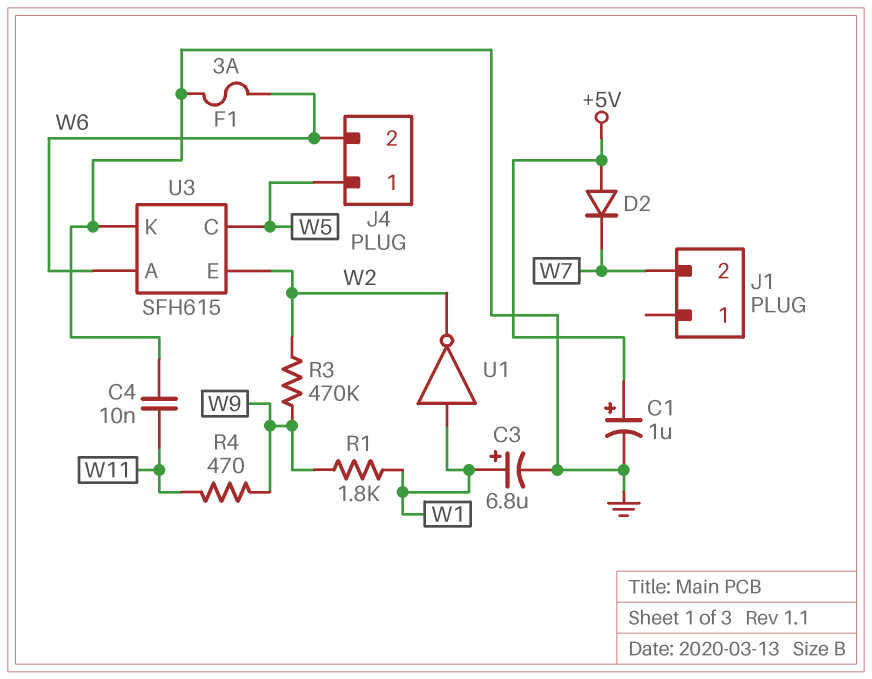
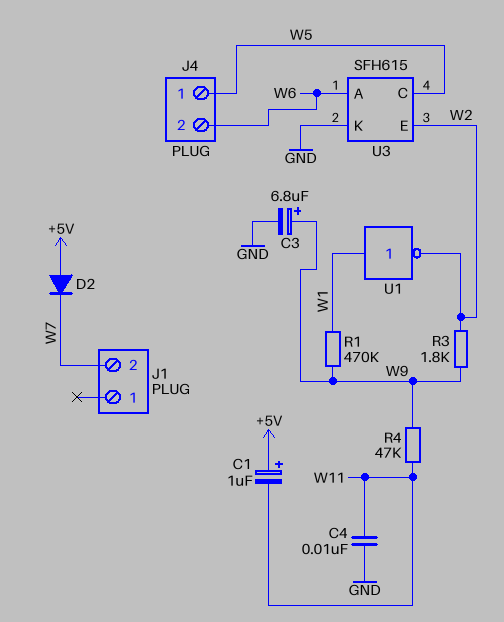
C1: 1uF (plus +5V, minus GND) -> 1uF (plus +5V, minus W11)
C3: 6.8uF (plus W1, minus GND) -> 6.8uF (plus W9, minus GND)
F1: 3A (GND, W6) -> none
R1: 1.8k (W1, W9) -> 470k (W1, W9)
R3: 470k (W2, W9) -> 1.8k (W2, W9)
R4: 470 (W9, W11) -> 47k (W9, W11)

